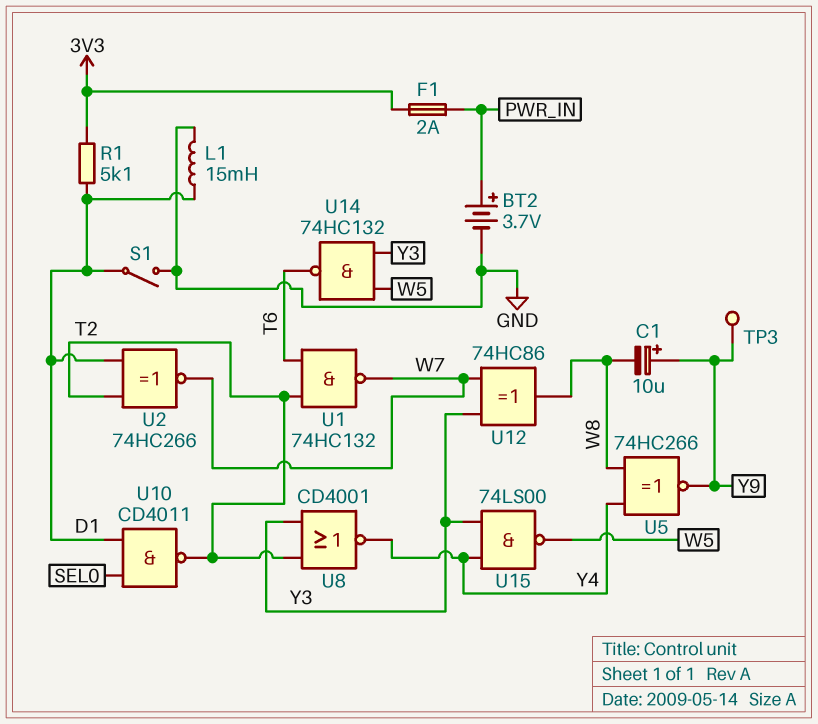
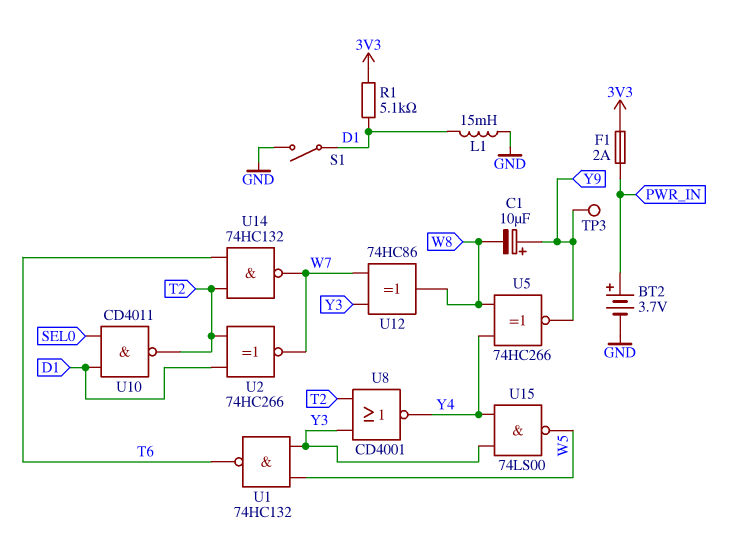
U1: NAND 74HC132 (in T2, in T6, out W7) -> NAND 74HC132 (in W5, in Y3, out T6)
U14: NAND 74HC132 (in W5, in Y3, out T6) -> NAND 74HC132 (in T2, in T6, out W7)

